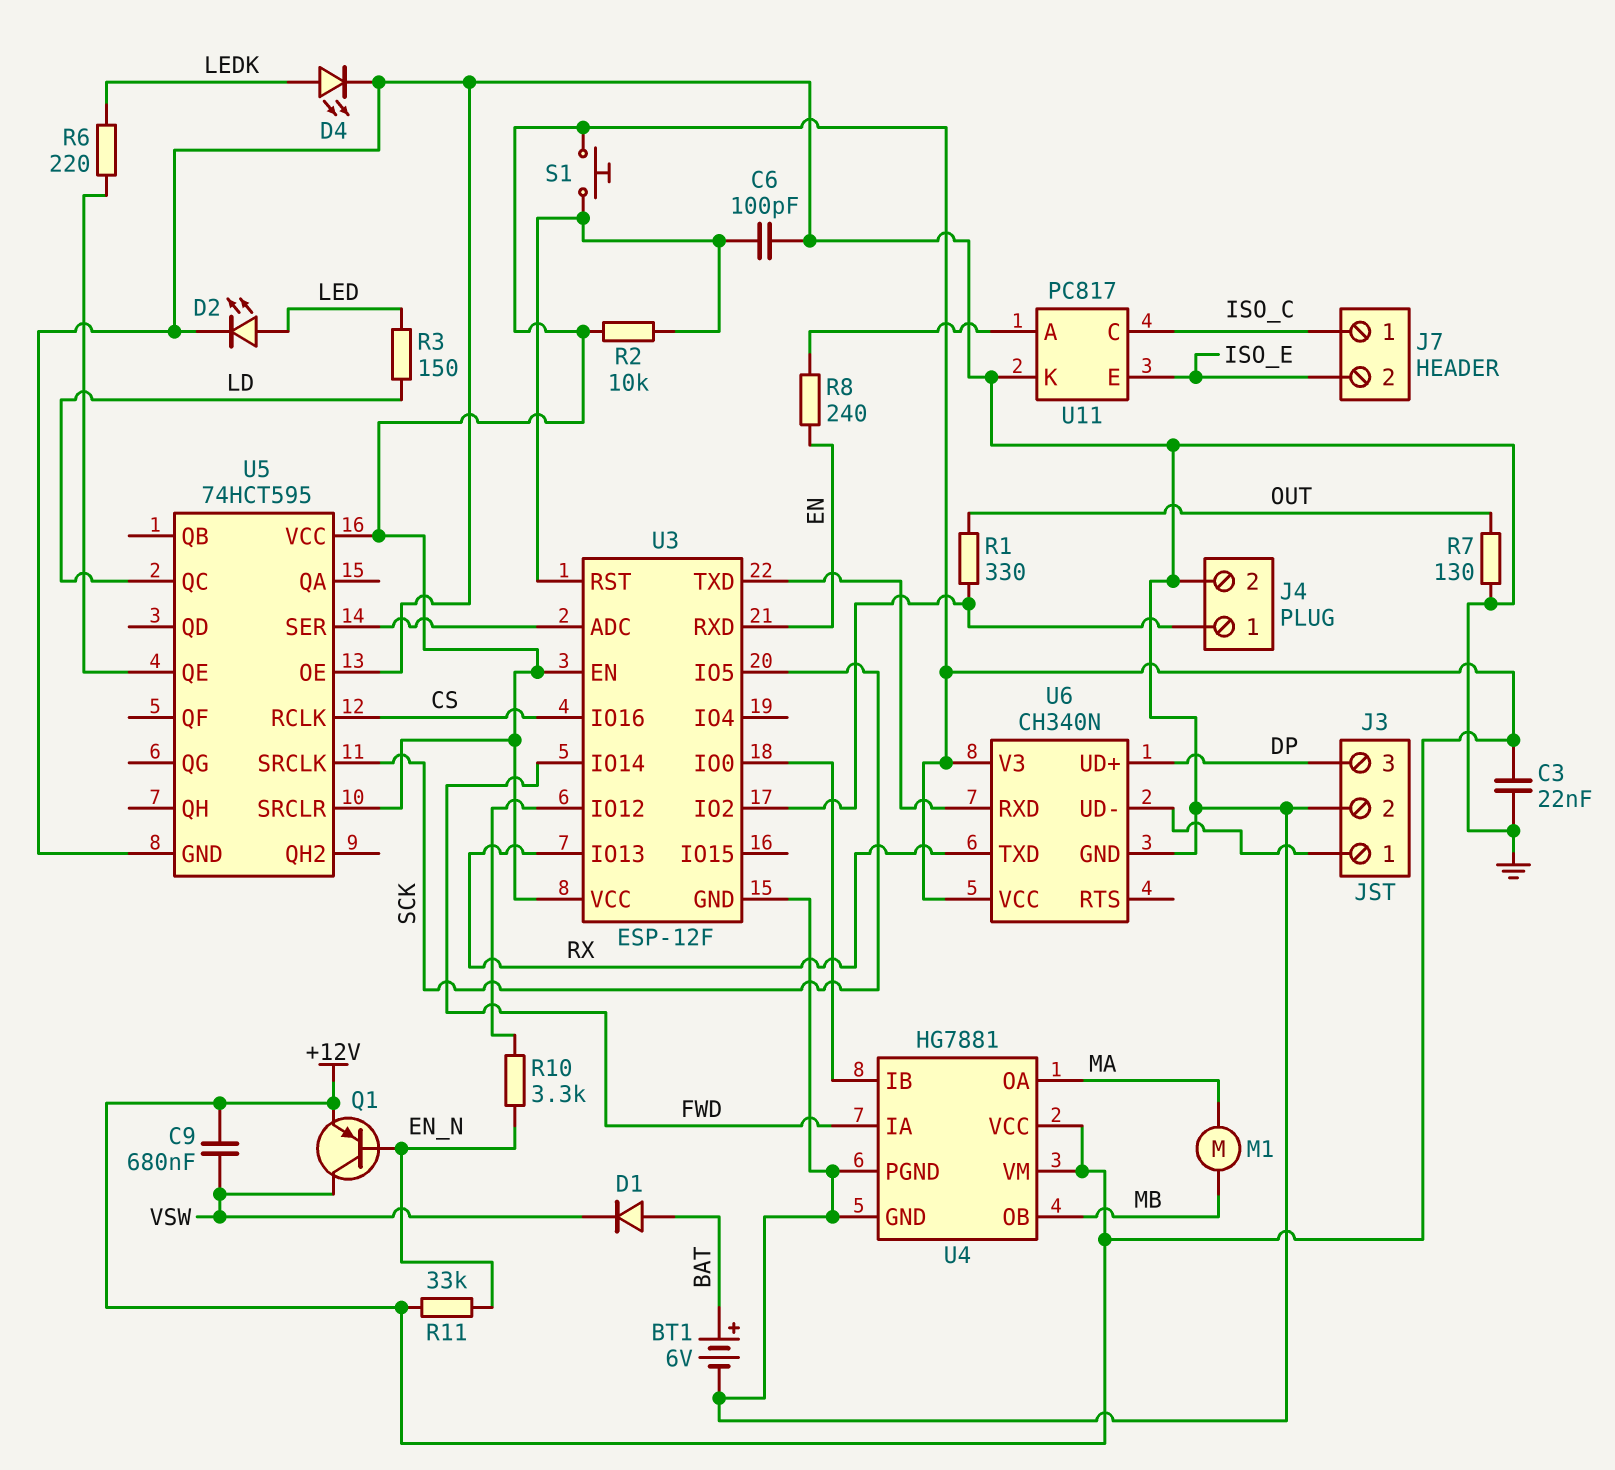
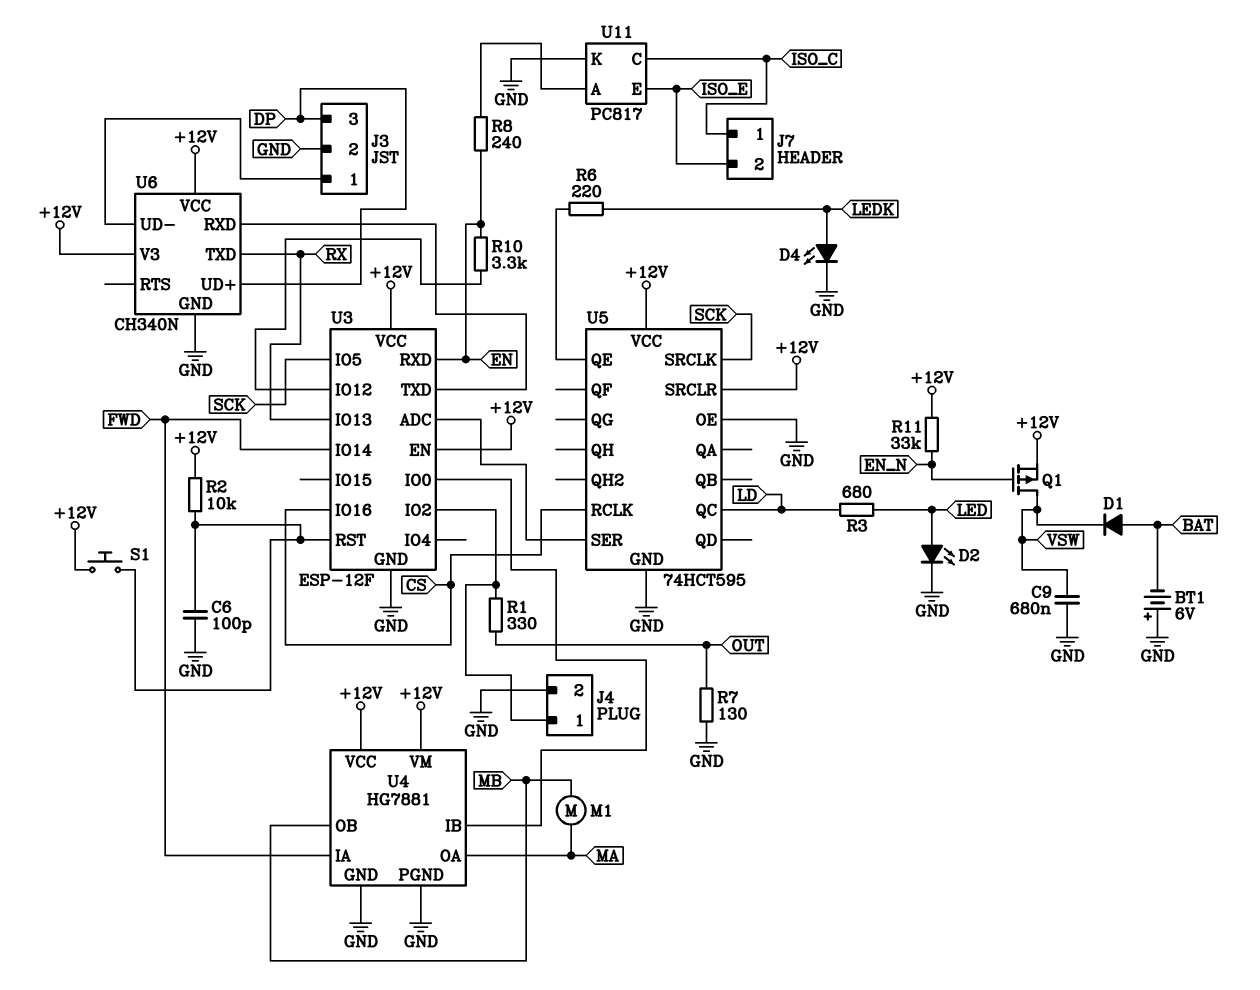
BT1: 6V (plus BAT, minus GND) -> 6V (plus GND, minus BAT)
C3: 22nF (+12V, GND) -> none
C9: 680nF (+12V, VSW) -> 680nF (GND, VSW)
Q1: PNP (B EN_N, C VSW, E +12V) -> PMOS (G EN_N, D VSW, S +12V)
R3: 150 (LD, LED) -> 680 (LD, LED)
R10: 3.3k (EN_N, U3/IO12) -> 3.3k (EN, U3/IO12)

